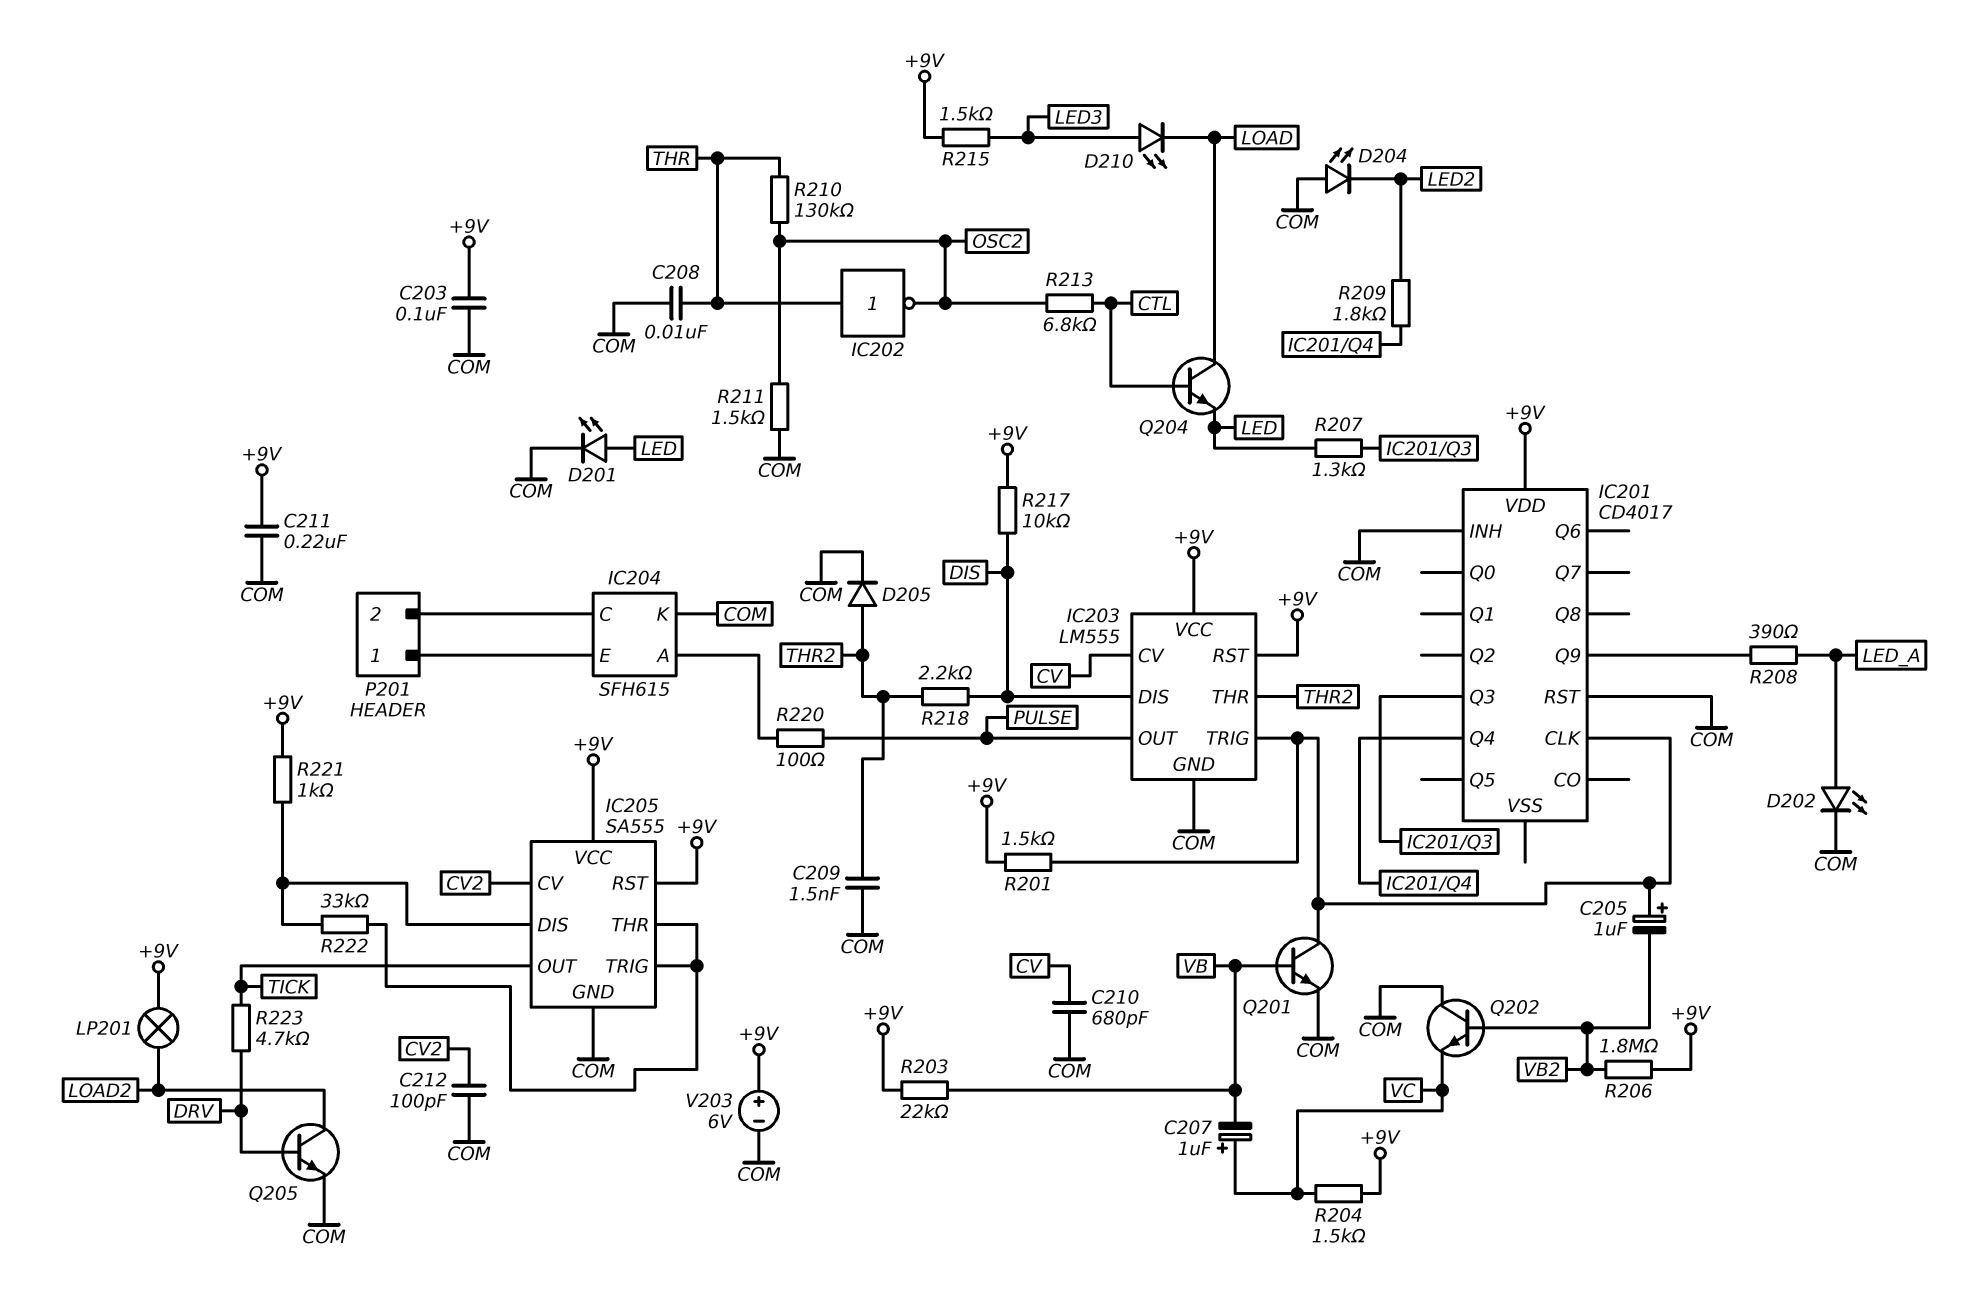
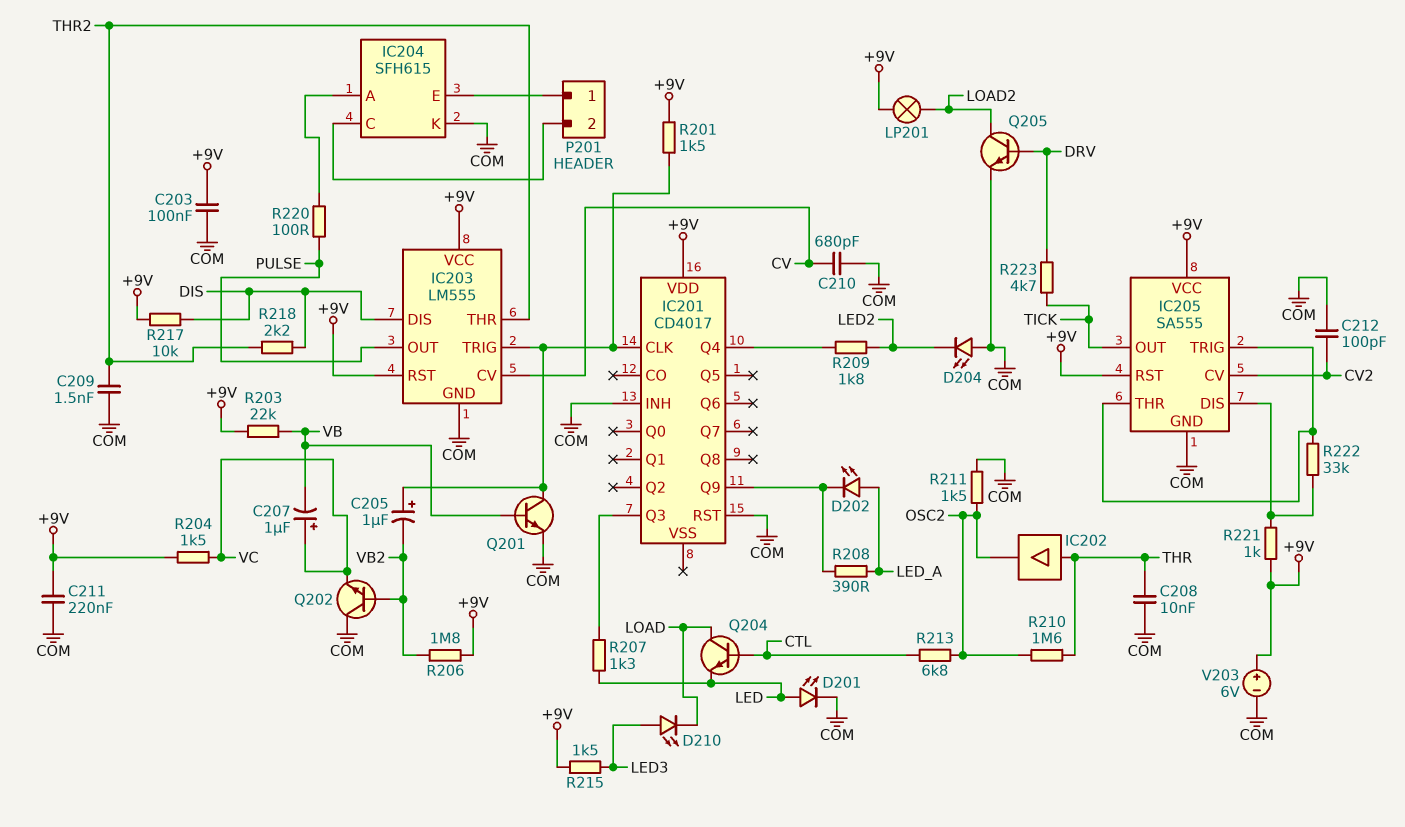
D202: LED (A LED_A, K COM) -> LED (A LED_A, K IC201/Q9)
D205: diode (A THR2, K COM) -> none
IC202: NOT (in THR, out OSC2) -> buffer (in THR, out OSC2)
R210: 130k (OSC2, THR) -> 1.6M (OSC2, THR)

